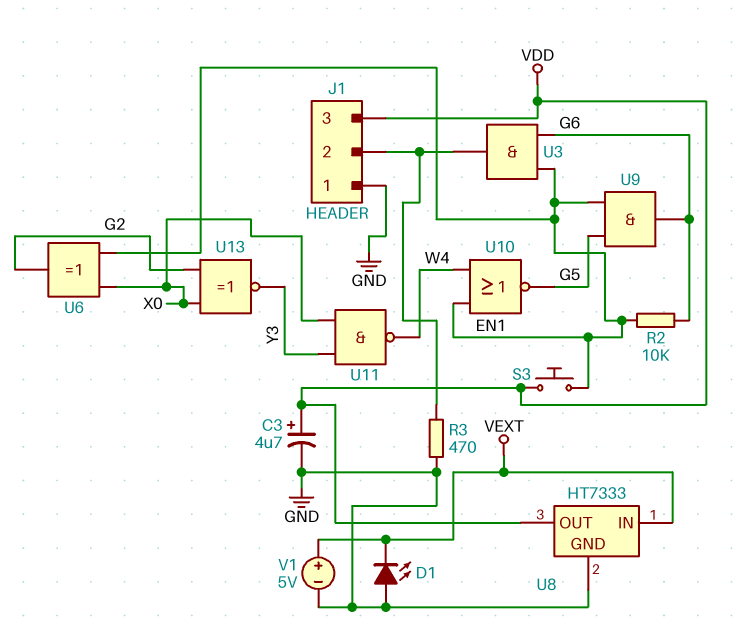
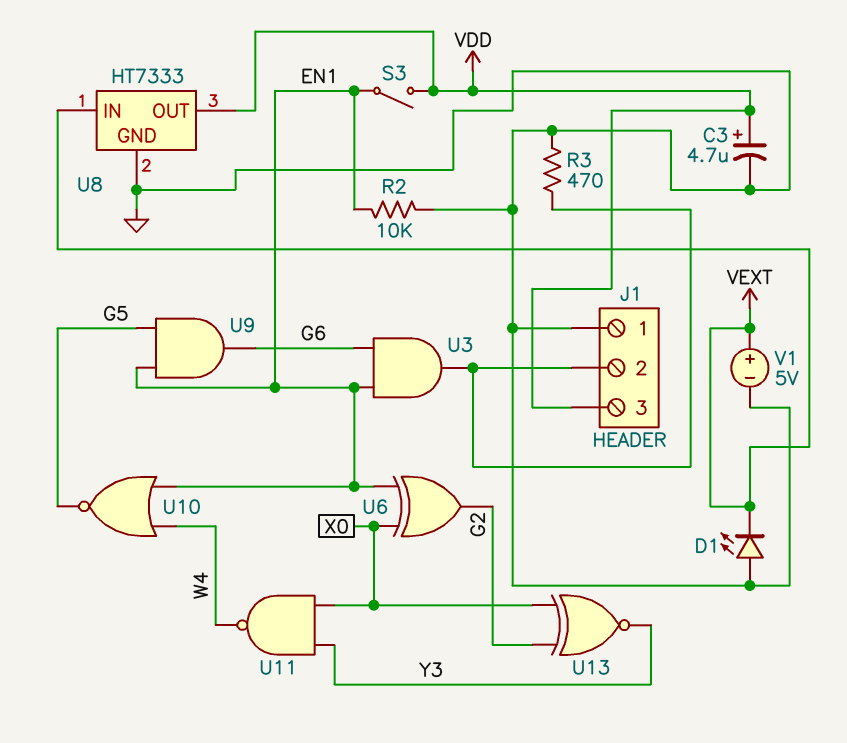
R2: 10k (EN1, G6) -> 10k (EN1, GND)
S3: button (EN1, VDD) -> switch (EN1, VDD)

